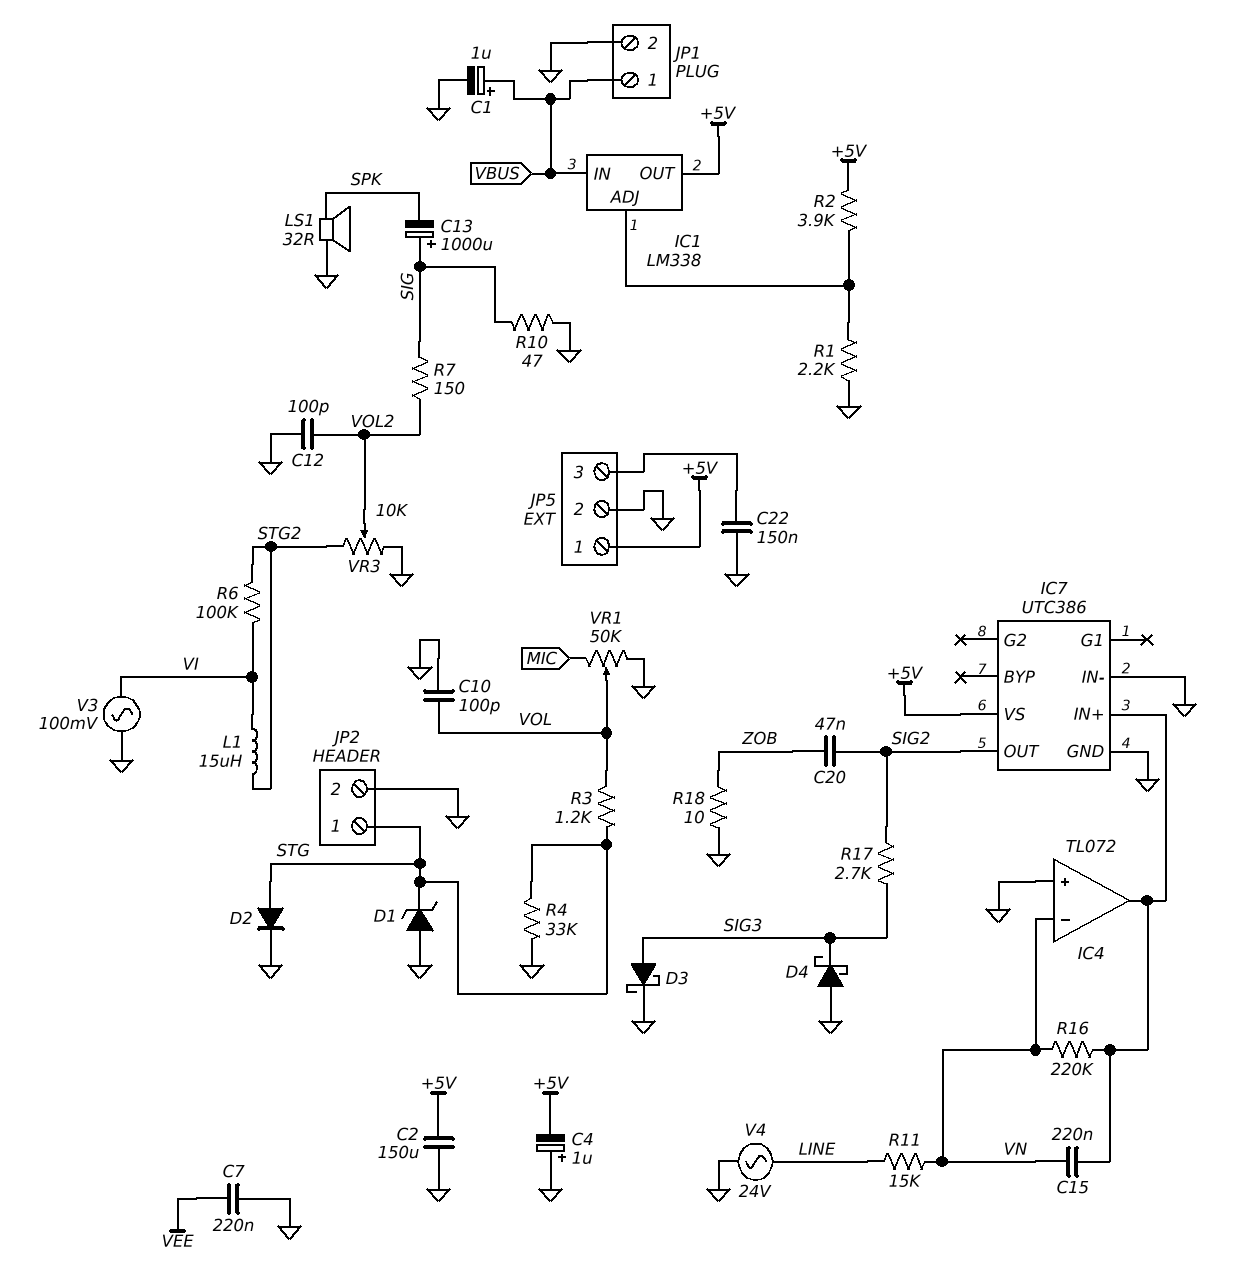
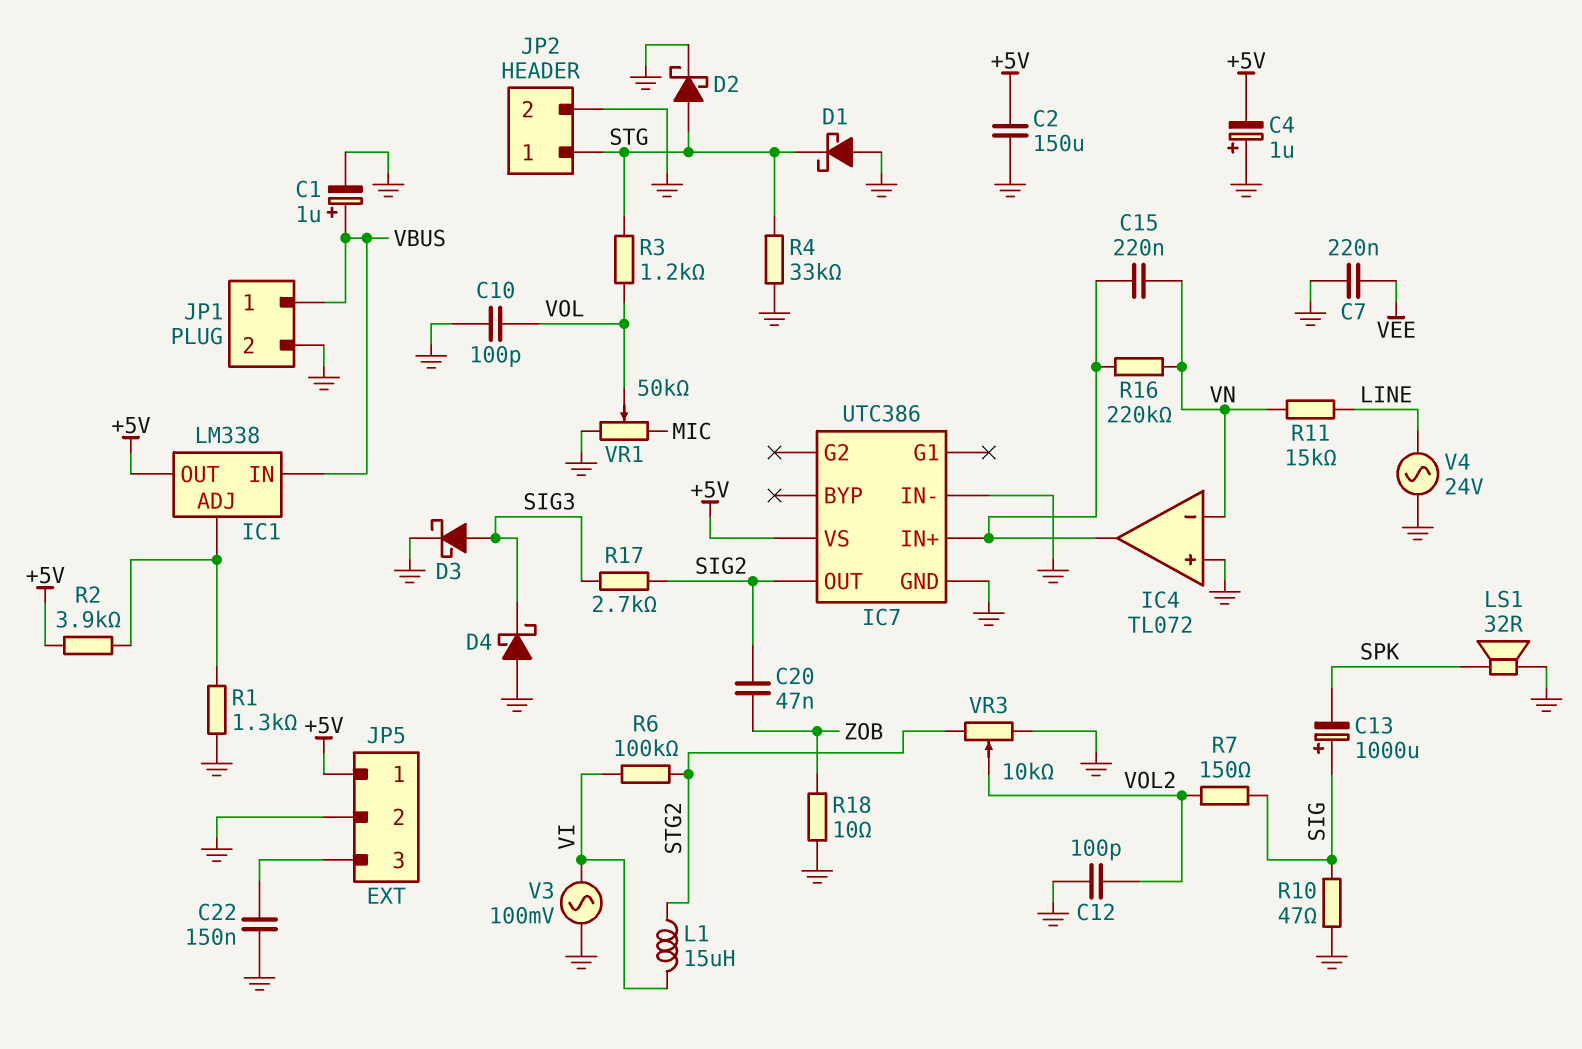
D1: zener (A GND, K STG) -> schottky (A GND, K STG)
D2: diode (A STG, K GND) -> schottky (A STG, K GND)
R1: 2.2k (GND, IC1/ADJ) -> 1.3k (GND, IC1/ADJ)

